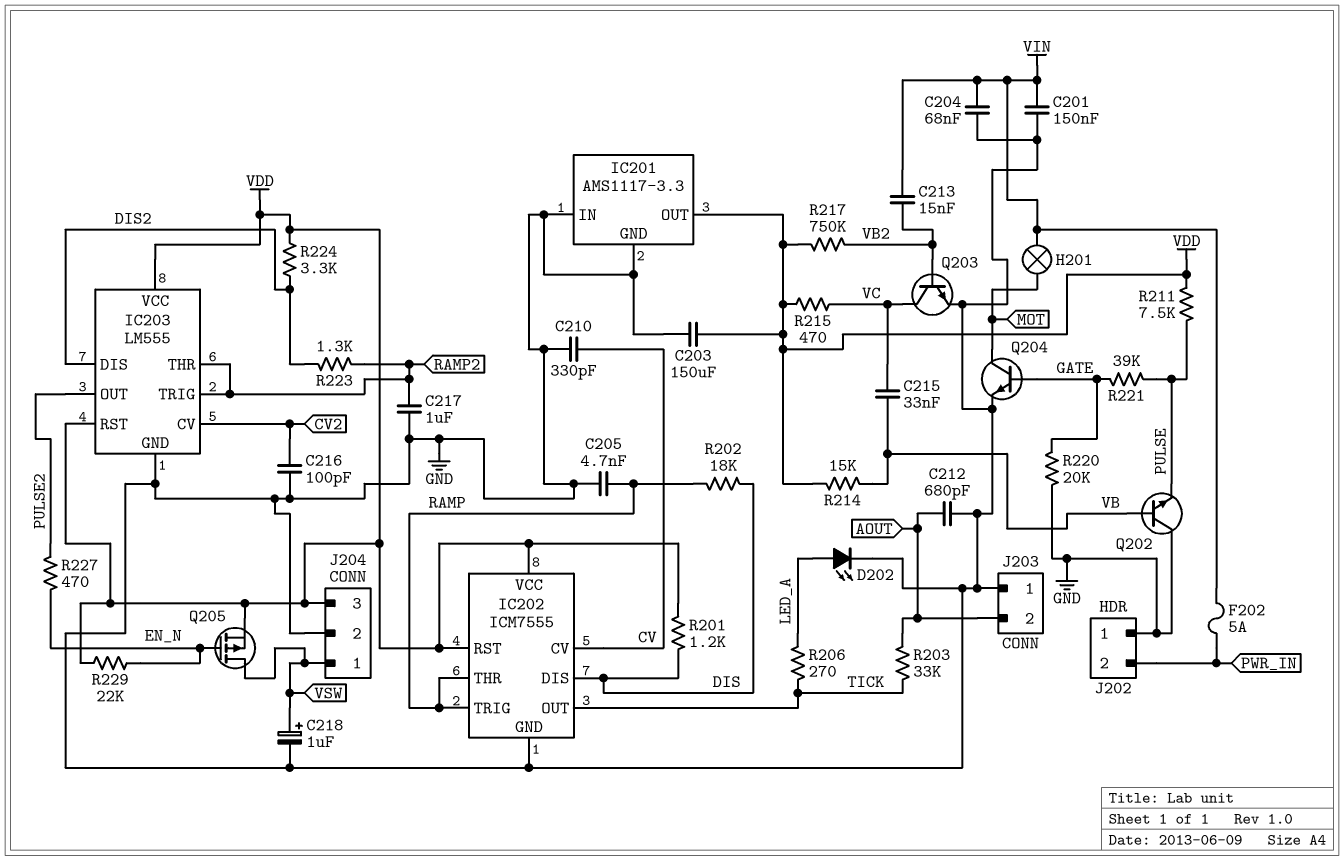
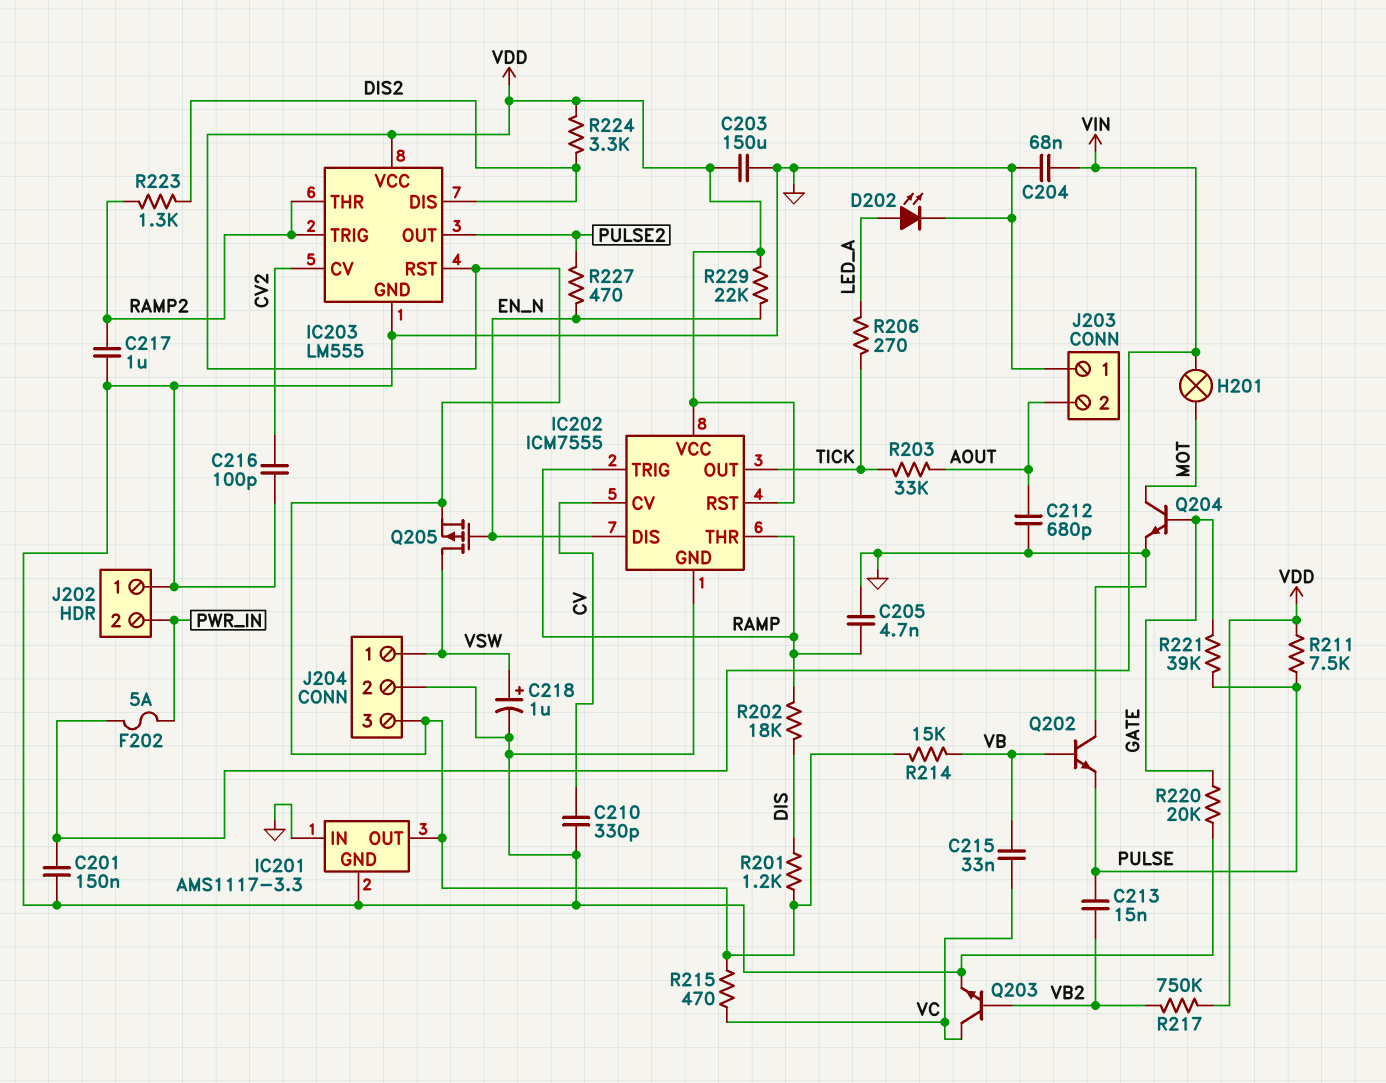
C213: 15nF (VB2, VIN) -> 15nF (PULSE, VB2)
IC202 pin DIS: DIS -> EN_N

